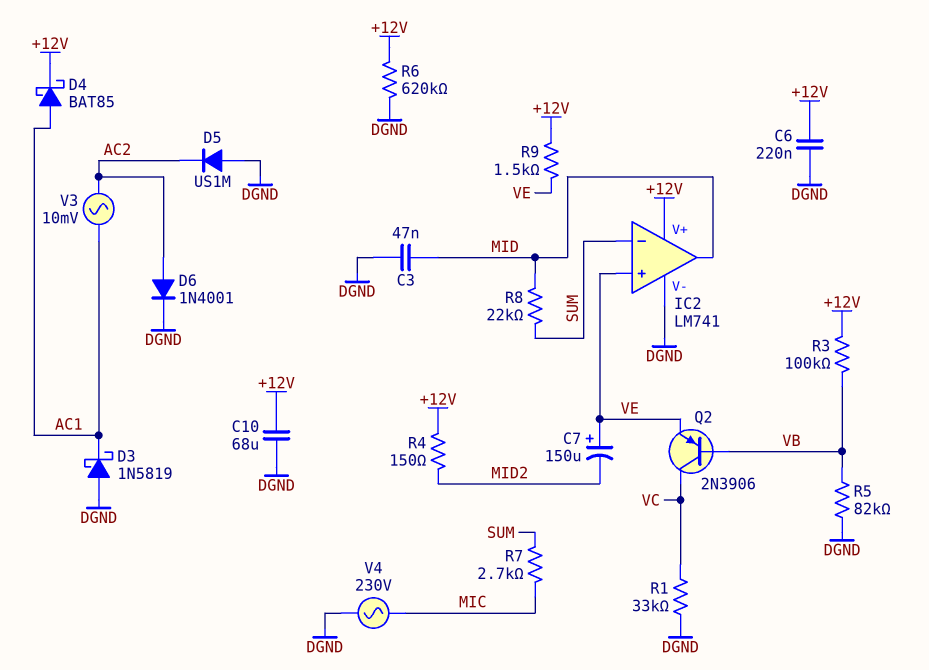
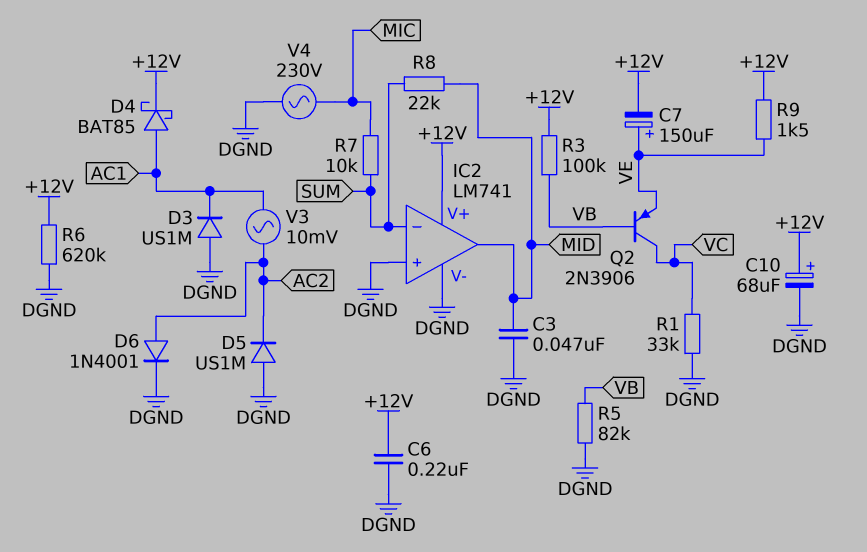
C7: 150uF (plus VE, minus MID2) -> 150uF (plus VE, minus +12V)
C10: 68uF (+12V, DGND) -> 68uF (plus +12V, minus DGND)
D3: schottky 1N5819 (A DGND, K AC1) -> diode US1M (A DGND, K AC1)
IC2 pin in+: VE -> DGND
R4: 150 (+12V, MID2) -> none
R7: 2.7k (MIC, SUM) -> 10k (MIC, SUM)

